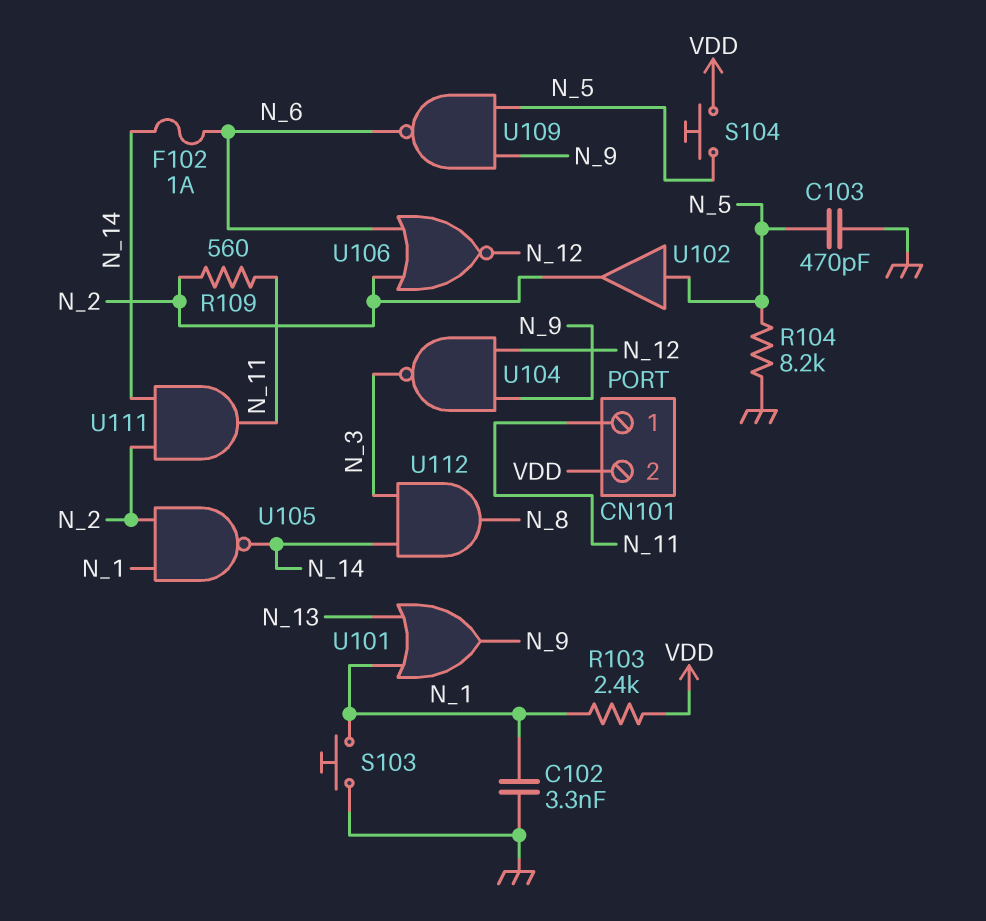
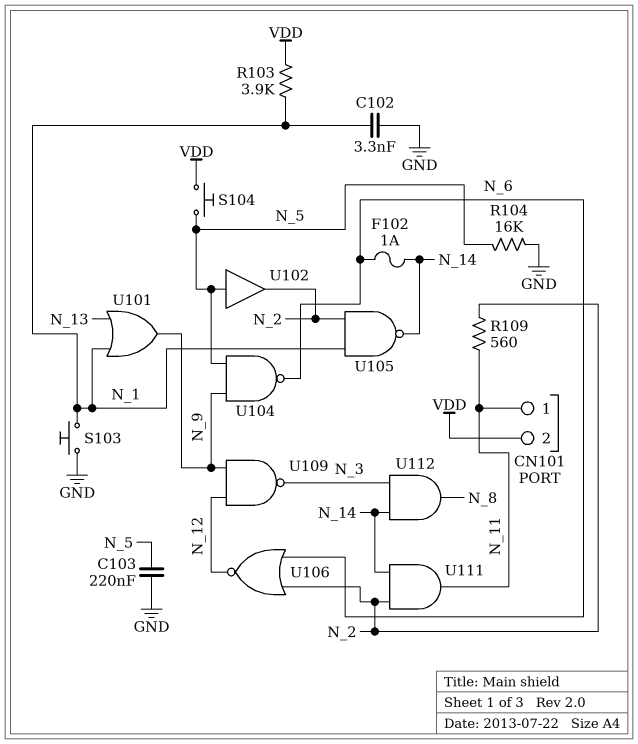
C103: 470pF (GND, N_5) -> 220nF (GND, N_5)
R103: 2.4k (N_1, VDD) -> 3.9k (N_1, VDD)
R104: 8.2k (GND, N_5) -> 16k (GND, N_5)
U104: NAND (in N_9, in N_12, out N_3) -> NAND (in N_5, in N_9, out N_6)
U109: NAND (in N_5, in N_9, out N_6) -> NAND (in N_9, in N_12, out N_3)

